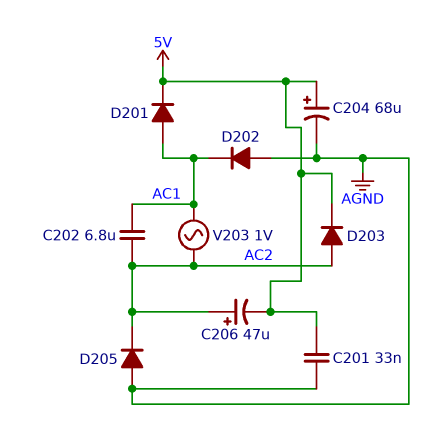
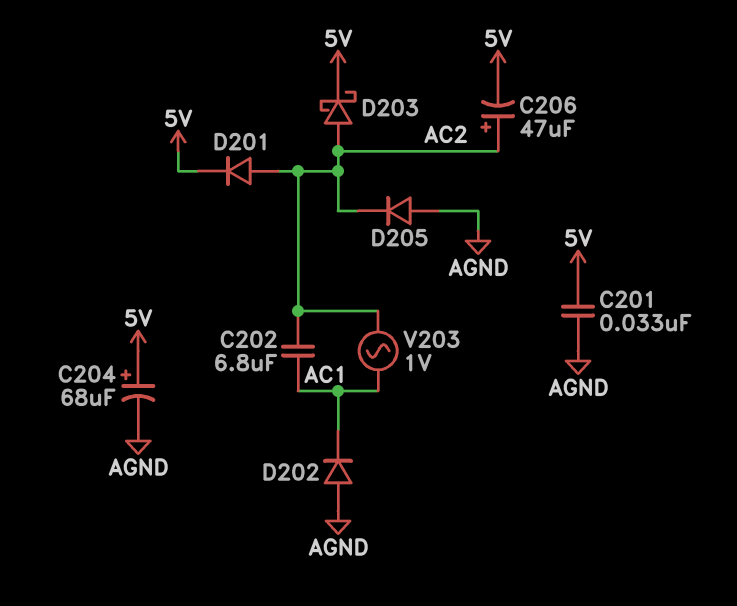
D201: diode (A AC1, K 5V) -> diode (A AC2, K 5V)
D203: diode (A AC2, K 5V) -> schottky (A AC2, K 5V)

